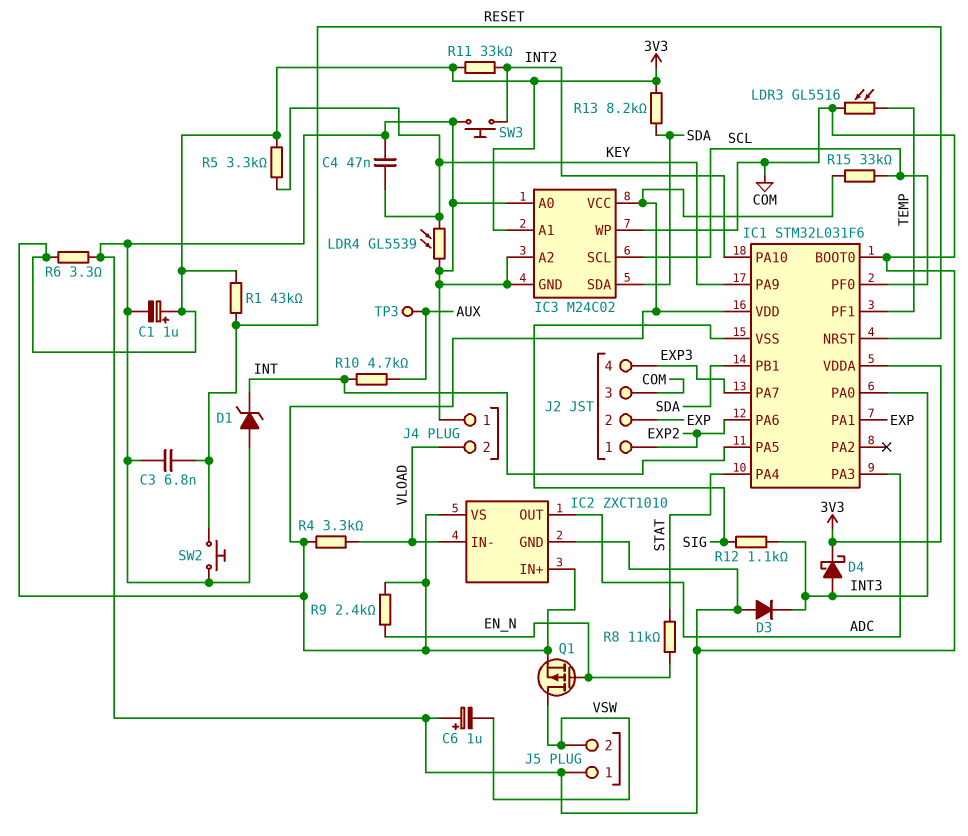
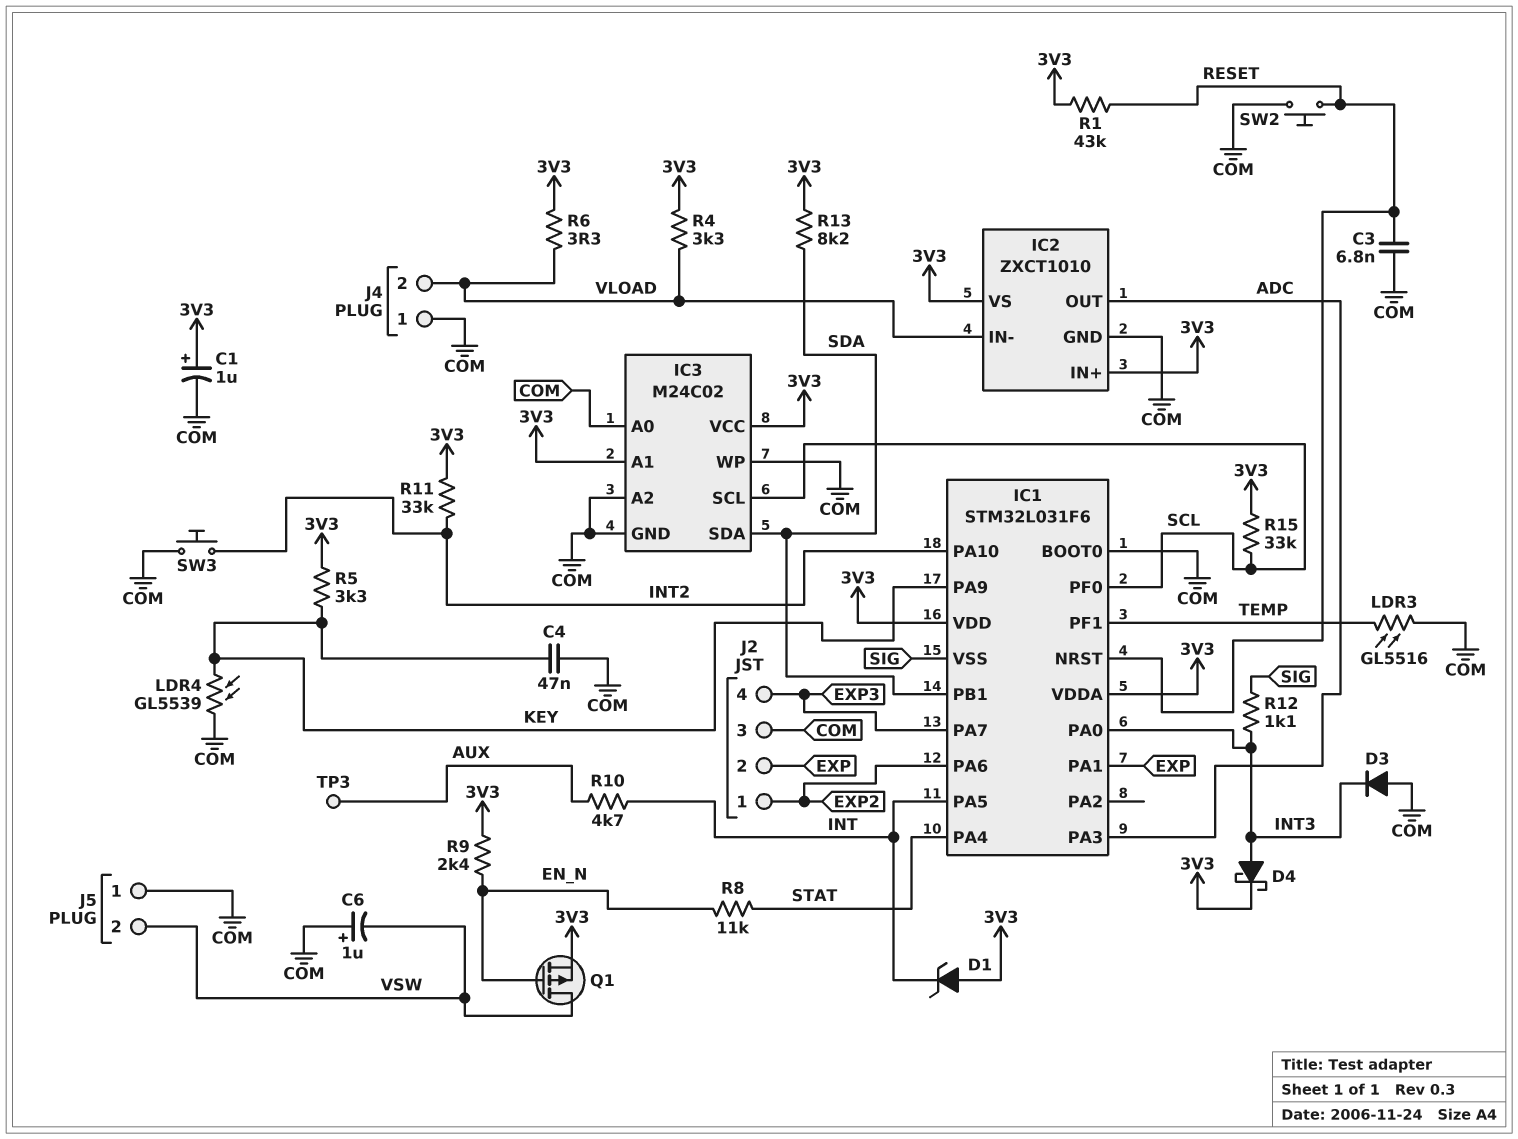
D1: zener (A COM, K INT) -> zener (A 3V3, K INT)
R6: 3.3 (3V3, COM) -> 3.3 (3V3, VLOAD)

